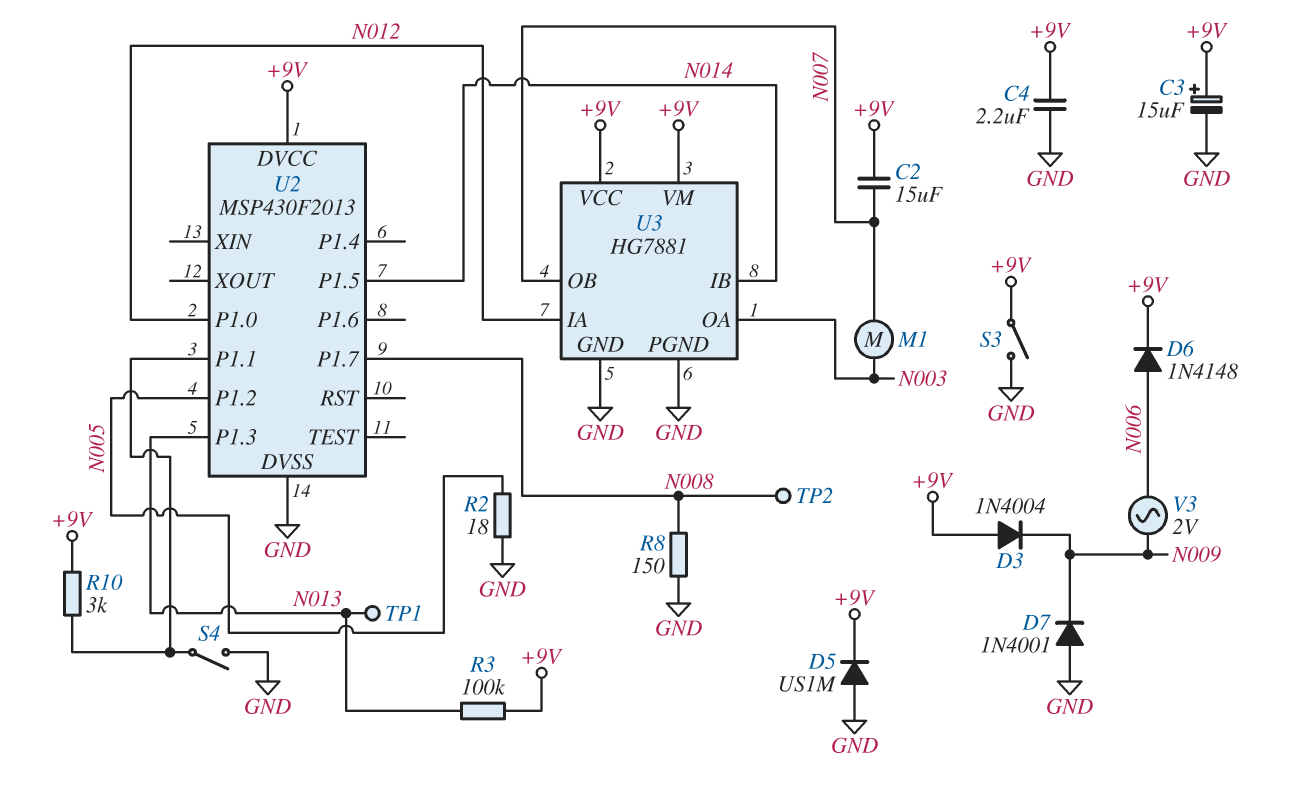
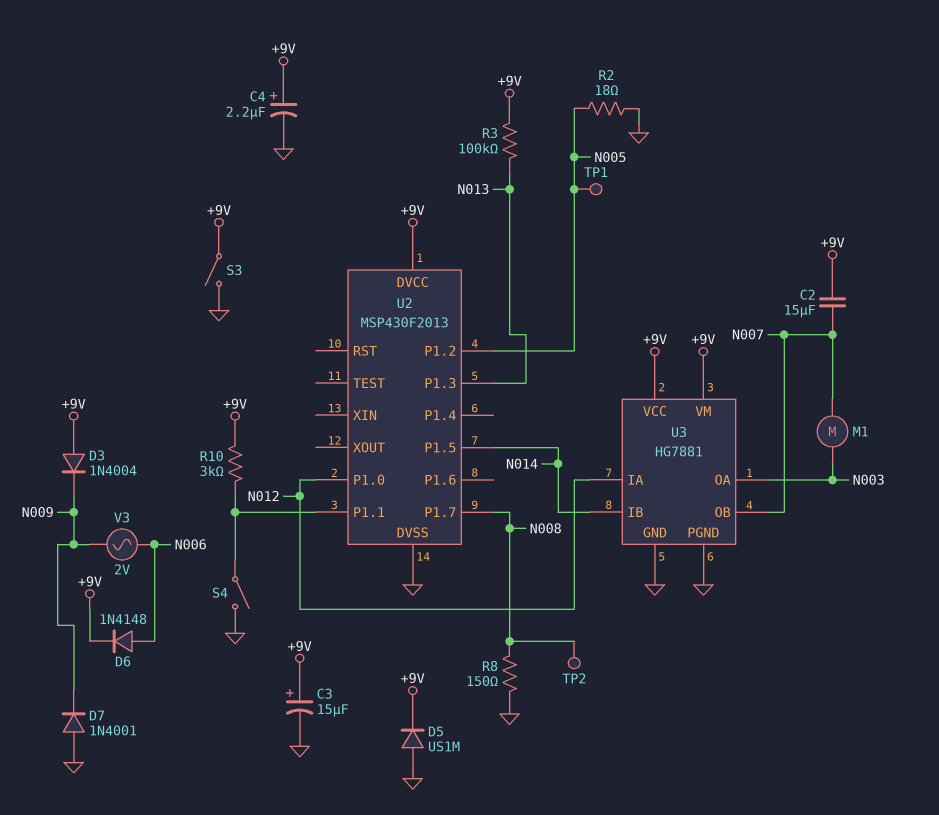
C4: 2.2uF (+9V, GND) -> 2.2uF (plus +9V, minus GND)
TP1: test point (N013) -> test point (N005)

